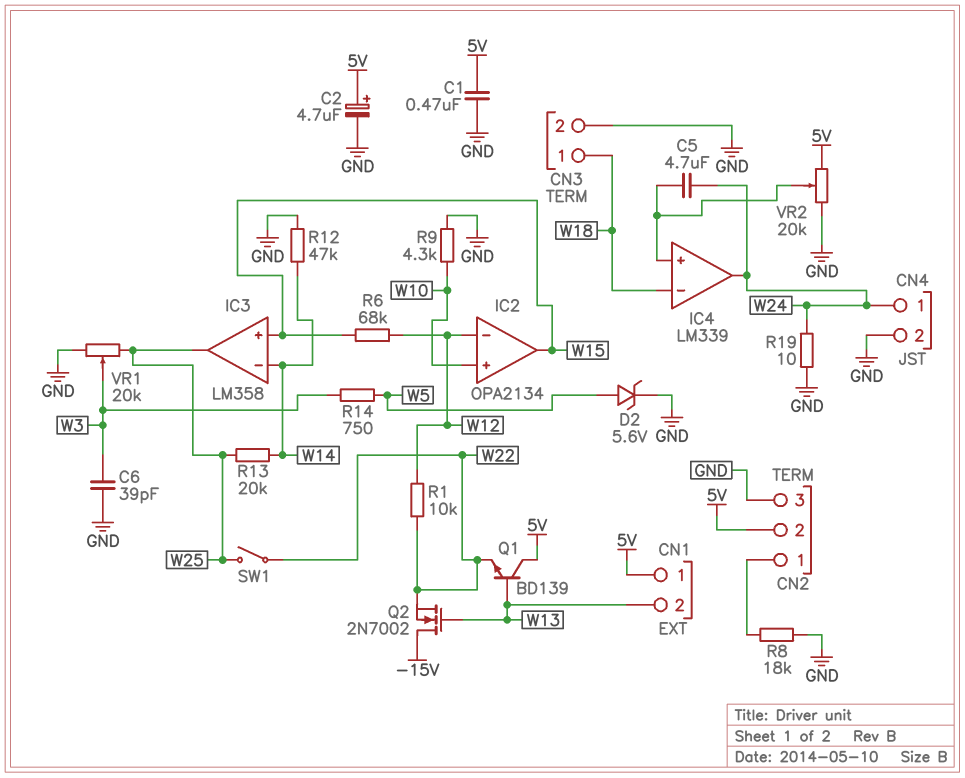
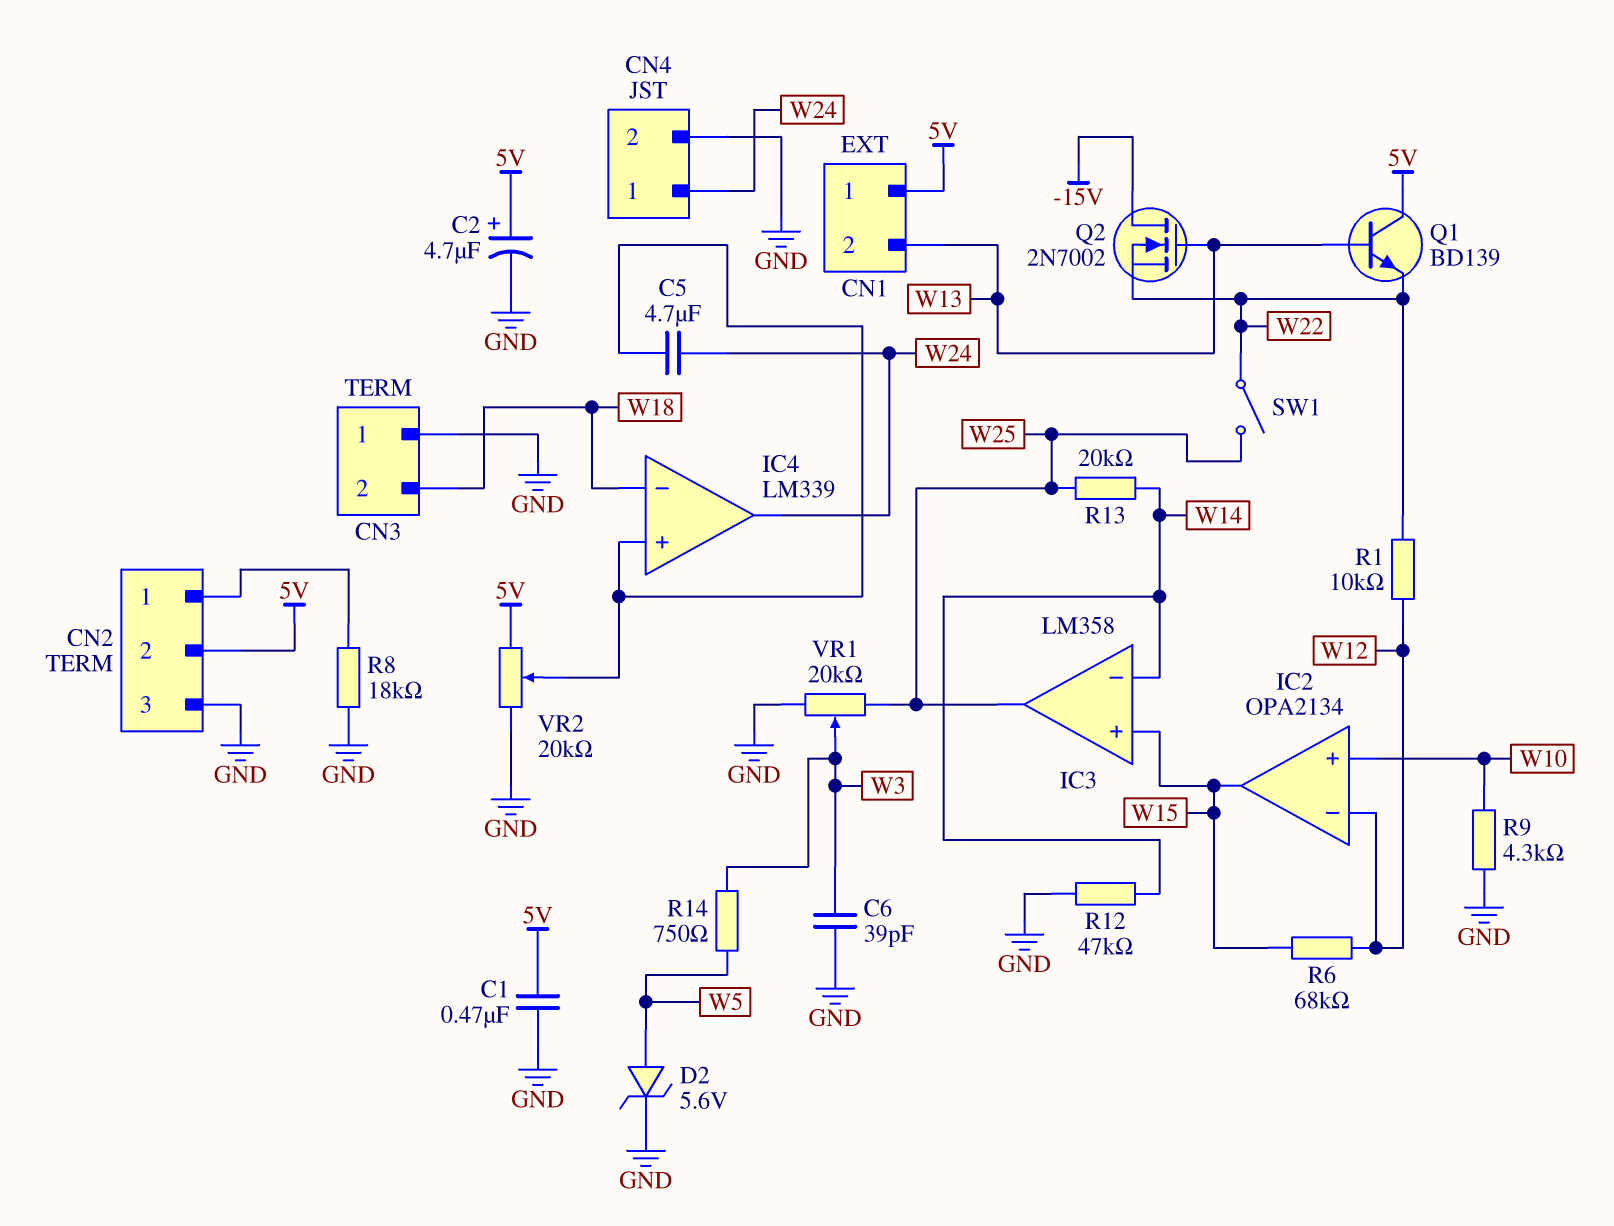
CN3 pin 1: W18 -> GND
CN3 pin 2: GND -> W18
R19: 10 (GND, W24) -> none

